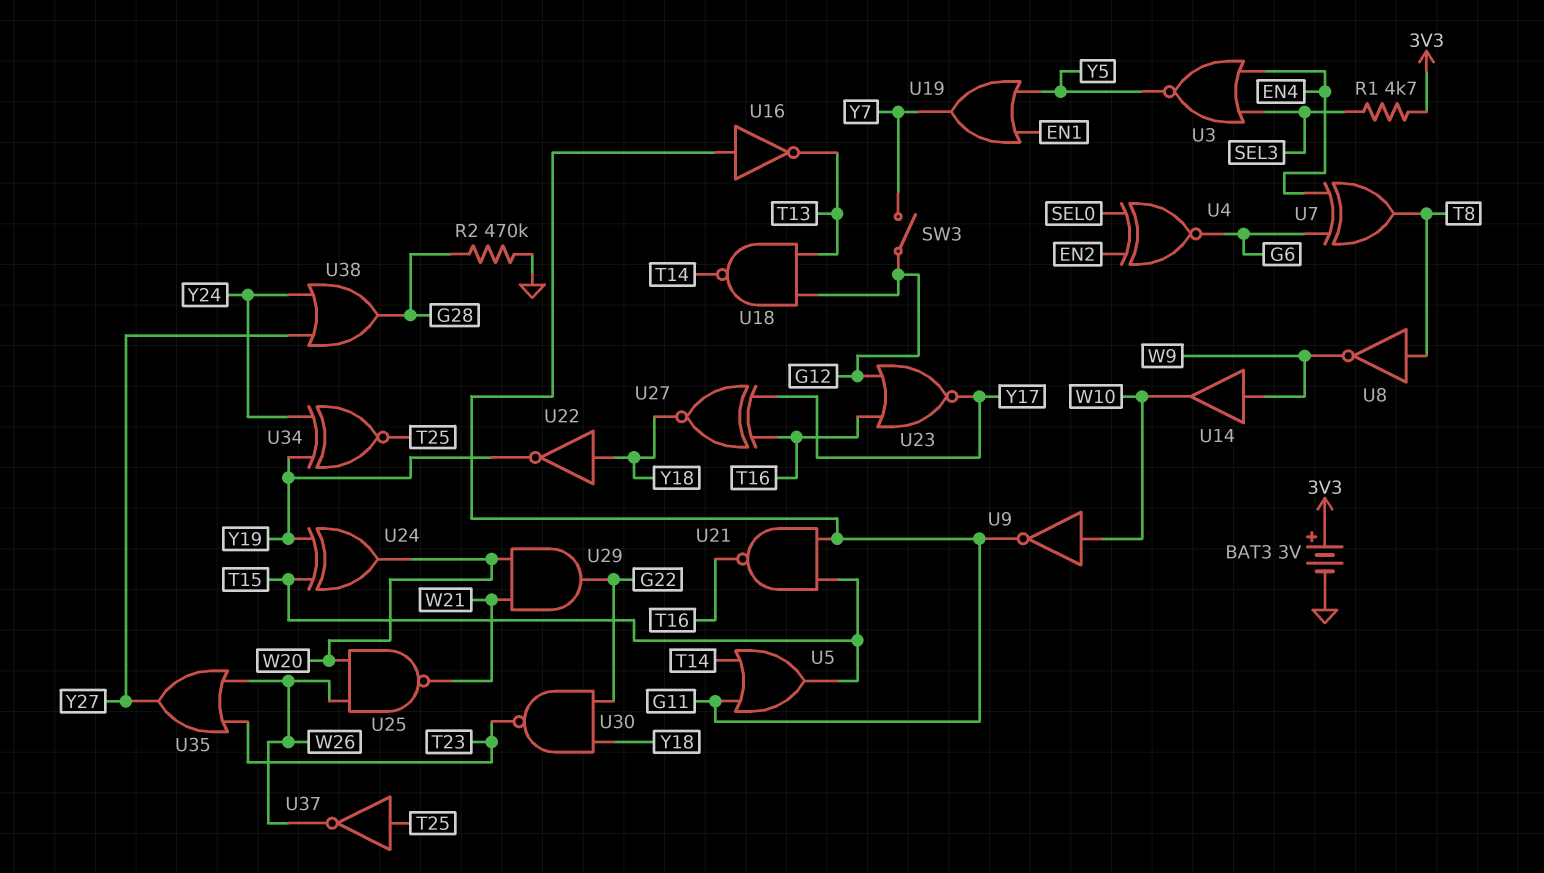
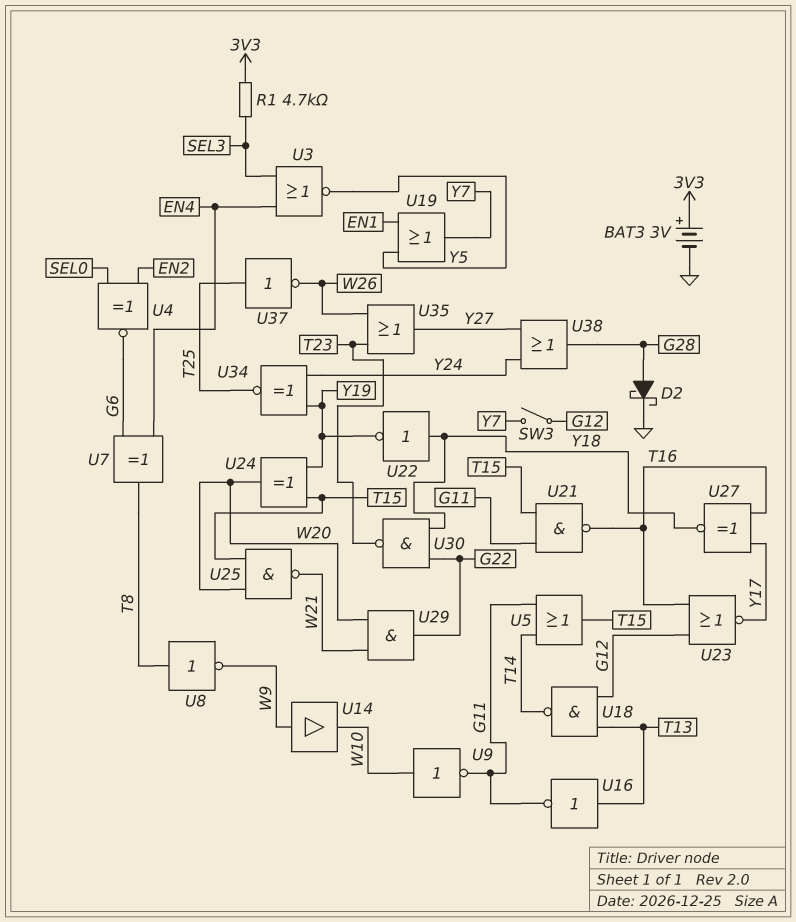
D2: none -> schottky (A G28, K GND)
R2: 470k (G28, GND) -> none
U16: NOT (in G11, out T13) -> NOT (in T13, out G11)
U25: NAND (in W20, in W26, out W21) -> NAND (in T15, in W20, out W21)

